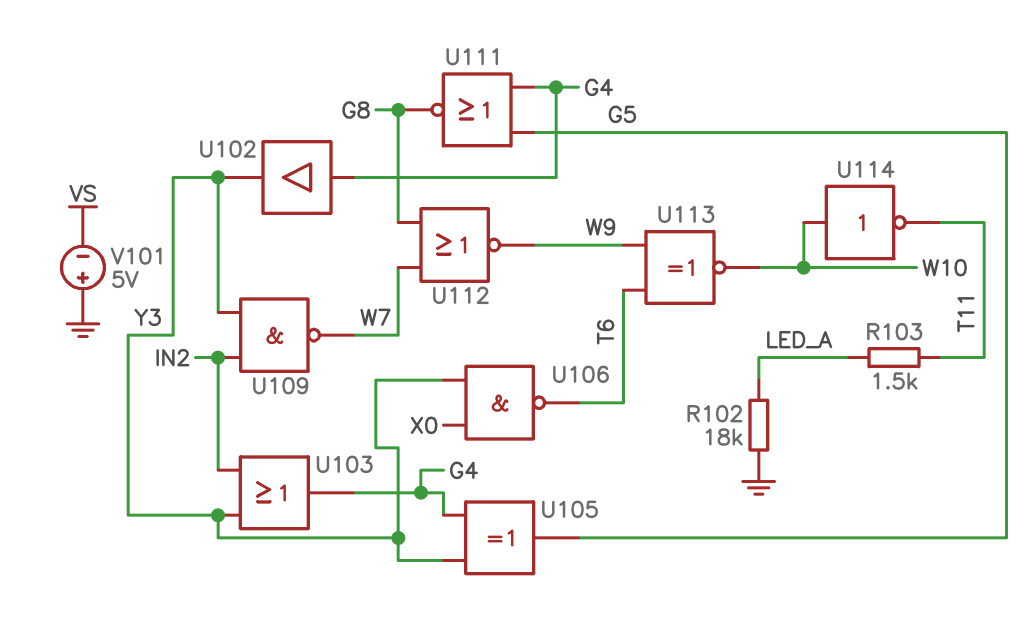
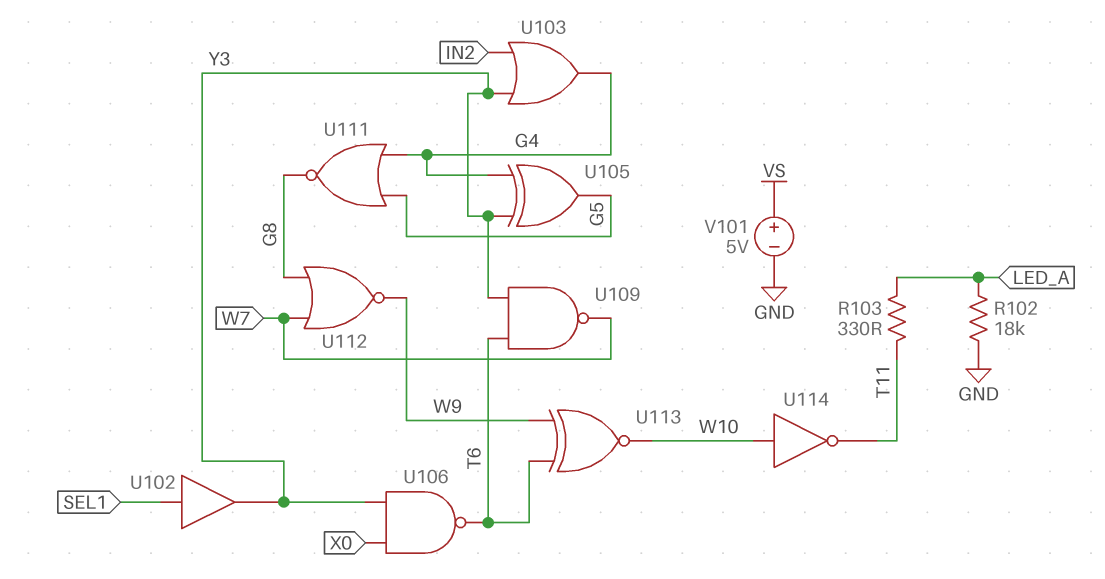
R103: 1.5k (LED_A, T11) -> 330 (LED_A, T11)
U102: buffer (in G4, out Y3) -> buffer (in SEL1, out Y3)
U109: NAND (in IN2, in Y3, out W7) -> NAND (in T6, in Y3, out W7)
V101: 5V (plus GND, minus VS) -> 5V (plus VS, minus GND)

